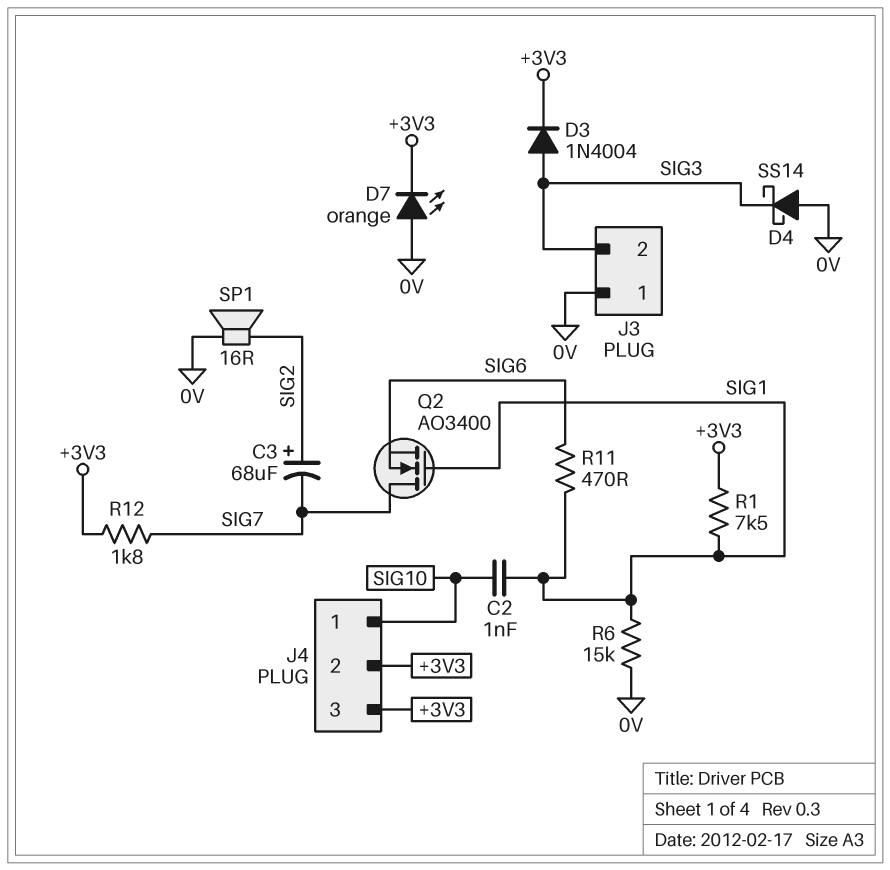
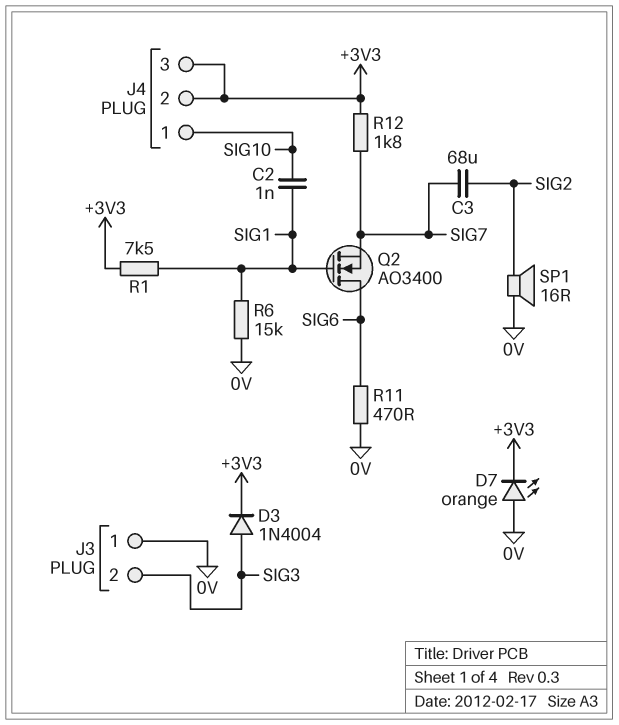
C3: 68uF (plus SIG2, minus SIG7) -> 68uF (SIG2, SIG7)
D4: schottky SS14 (A 0V, K SIG3) -> none
Q2: NMOS AO3400 (G SIG1, D SIG7, S SIG6) -> NMOS AO3400 (G SIG1, D SIG6, S SIG7)
R11: 470 (SIG1, SIG6) -> 470 (0V, SIG6)

